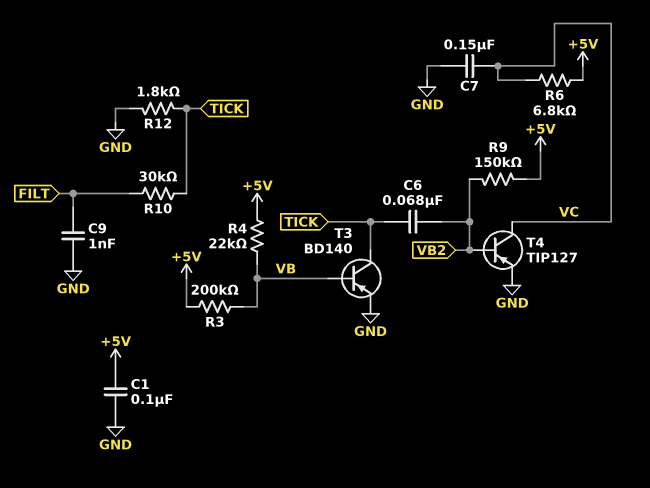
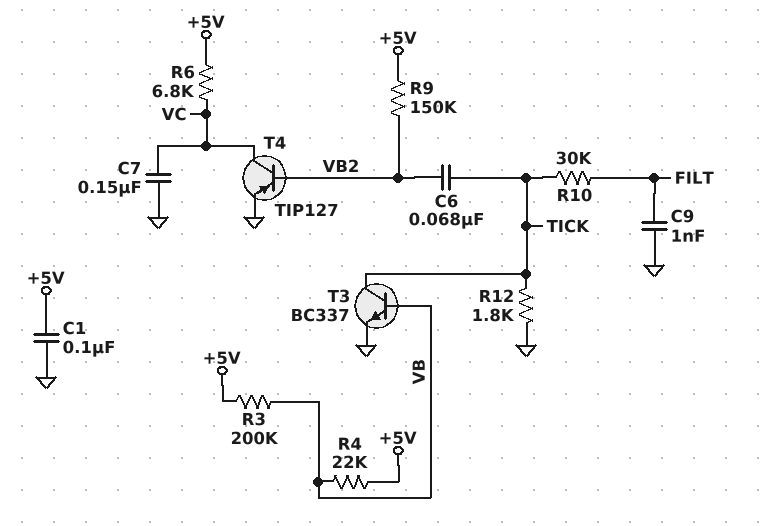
T3: PNP BD140 (B VB, C TICK, E GND) -> NPN BC337 (B VB, C TICK, E GND)

